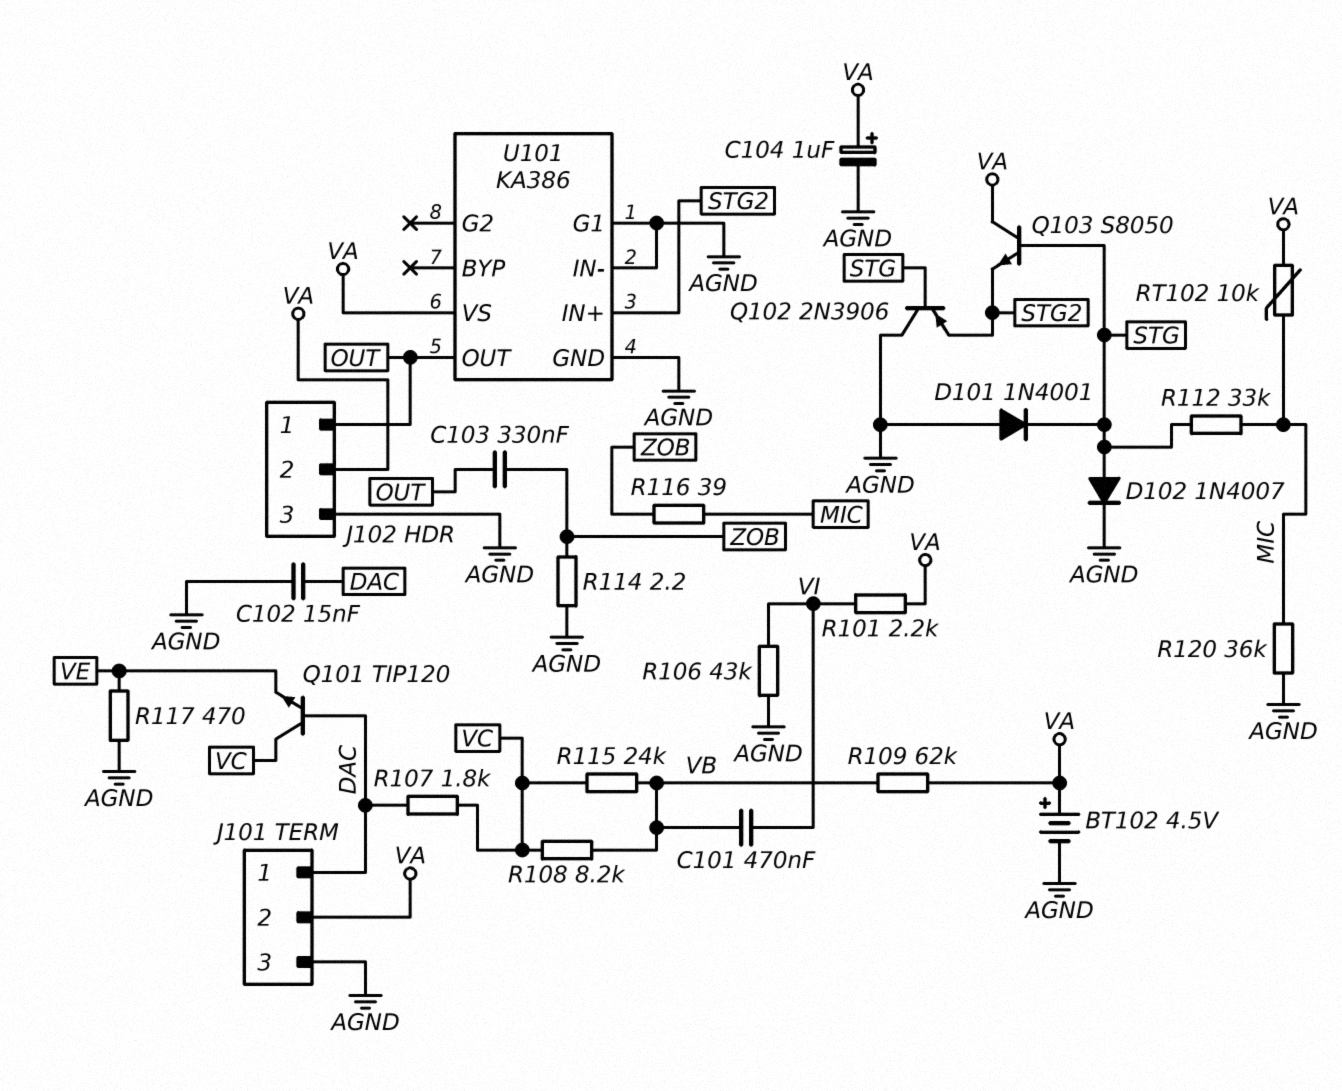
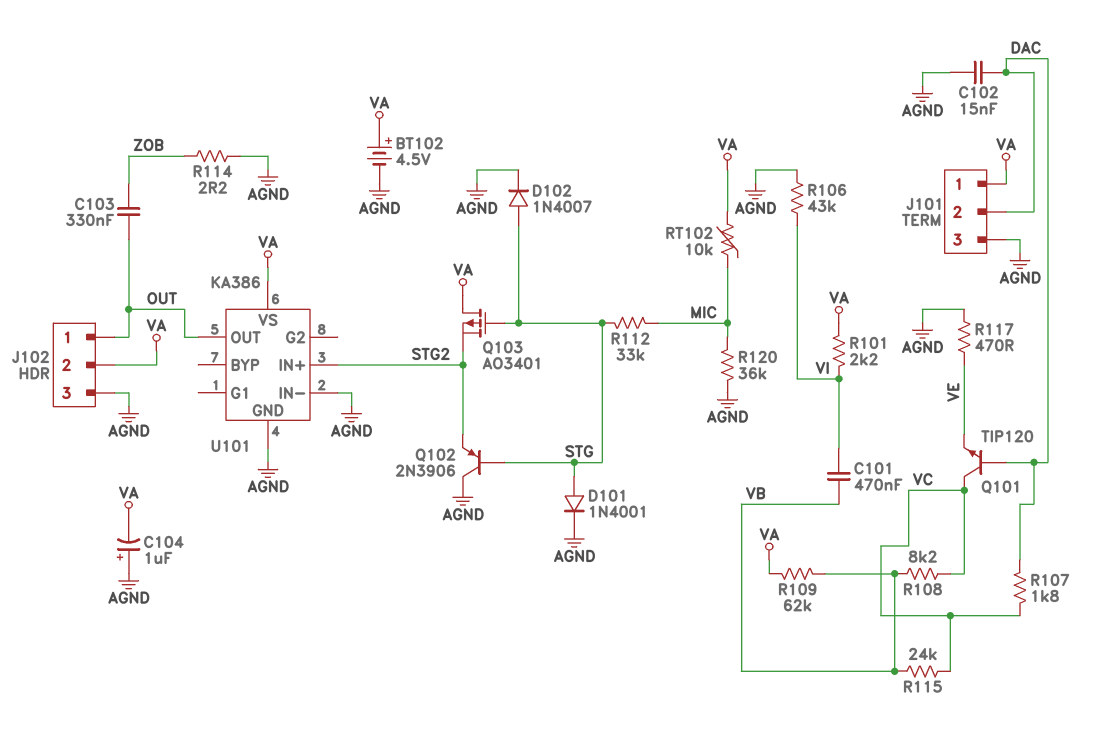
C104: 1uF (plus VA, minus AGND) -> 1uF (plus AGND, minus VA)
D101: diode 1N4001 (A AGND, K STG) -> diode 1N4001 (A STG, K AGND)
J101 pin 1: DAC -> VA
J101 pin 2: VA -> DAC
Q103: NPN S8050 (B STG, C VA, E STG2) -> PMOS AO3401 (G STG, D VA, S STG2)
R116: 39 (MIC, ZOB) -> none
U101 pin G1: AGND -> none

